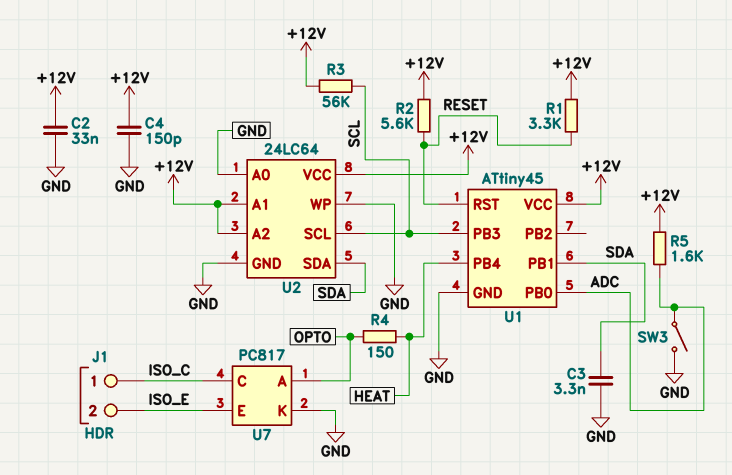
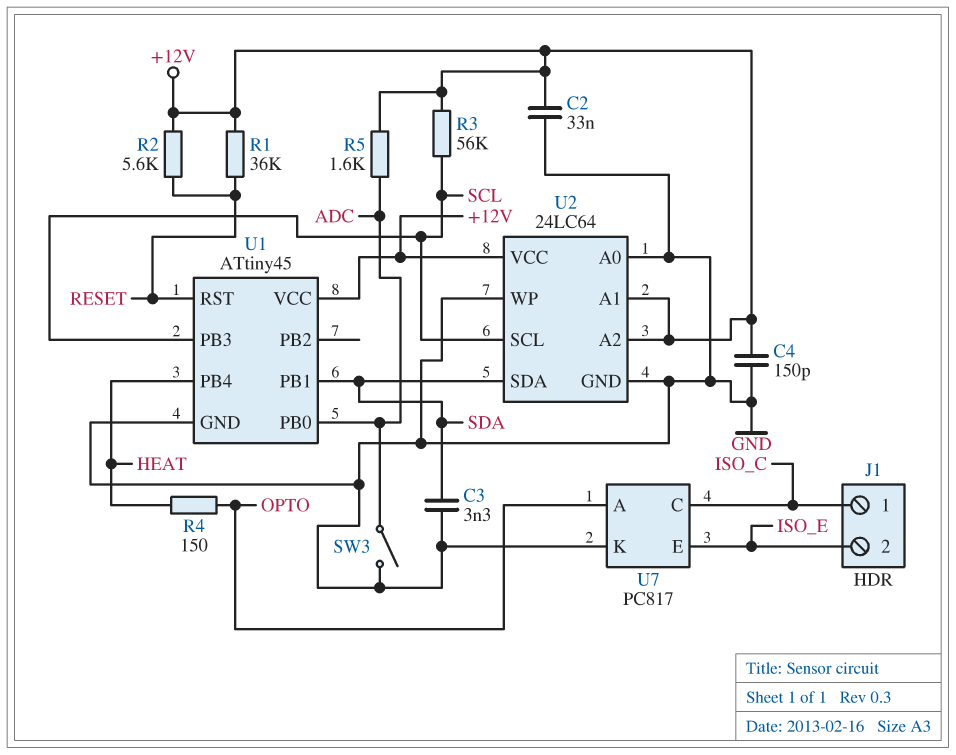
R1: 3.3k (+12V, RESET) -> 36k (+12V, RESET)

